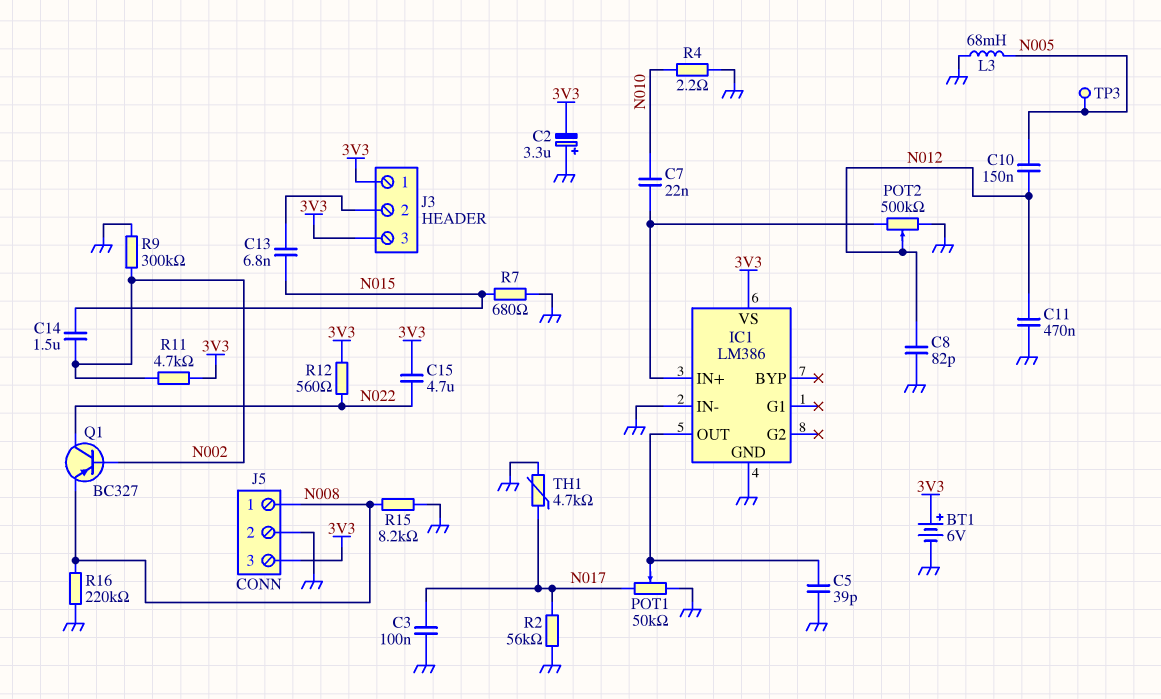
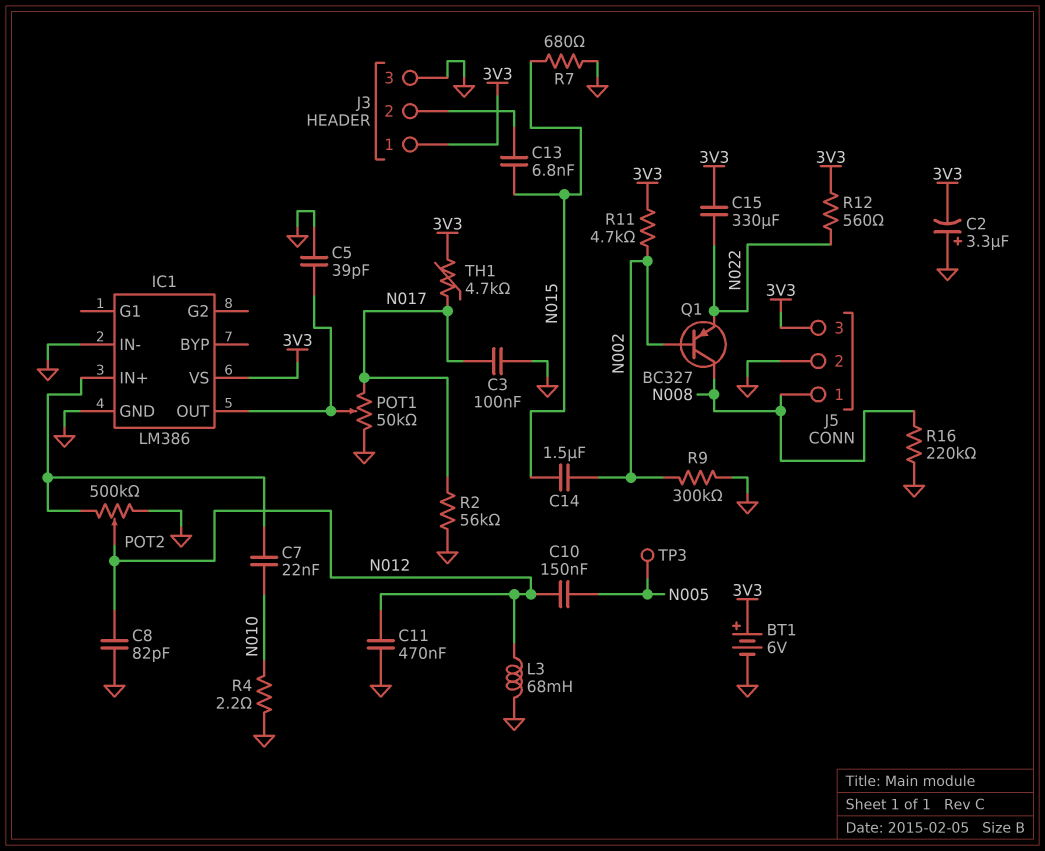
C15: 4.7uF (3V3, N022) -> 330uF (3V3, N022)
J3 pin 3: 3V3 -> GND
L3: 68mH (GND, N005) -> 68mH (GND, N012)
Q1: PNP BC327 (B N002, C N022, E N008) -> PNP BC327 (B N002, C N008, E N022)
R15: 8.2k (GND, N008) -> none
TH1: 4.7k (GND, N017) -> 4.7k (3V3, N017)

